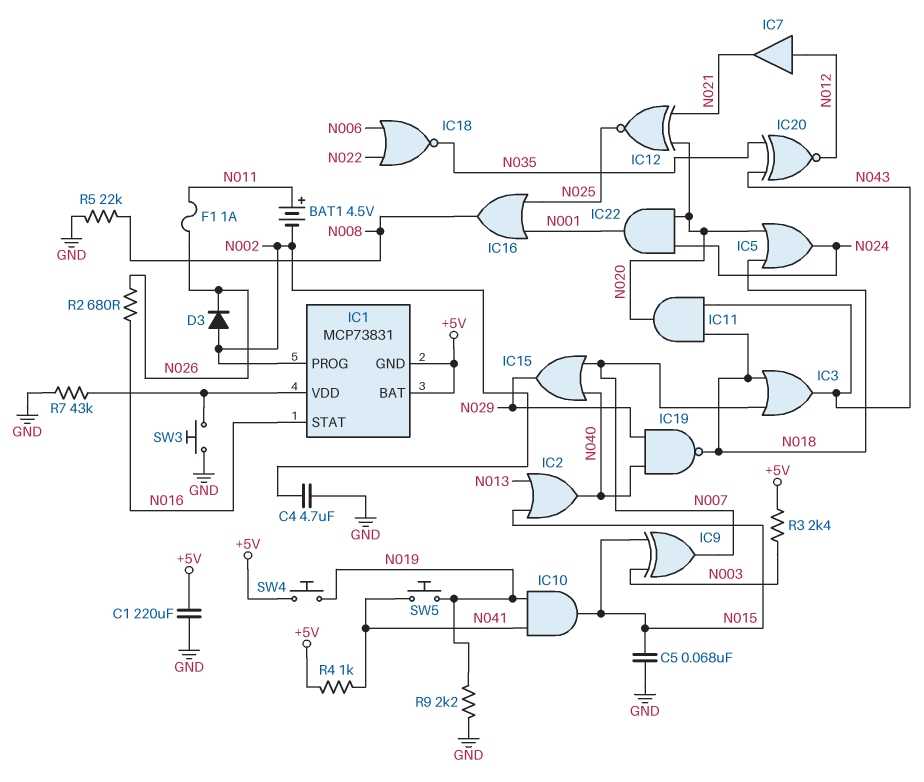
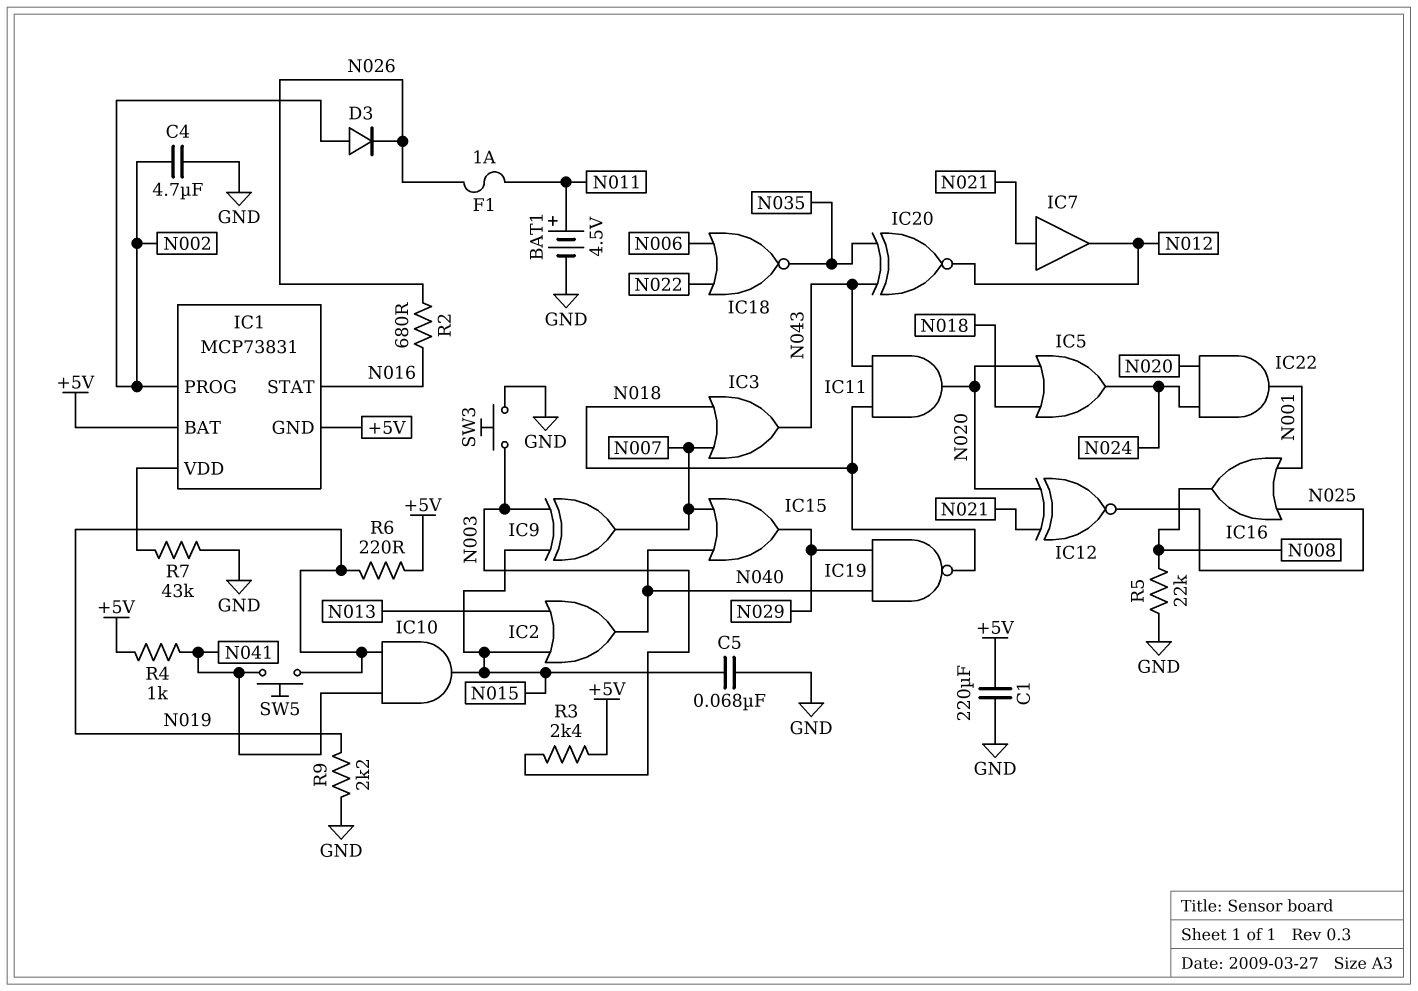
BAT1: 4.5V (plus N011, minus N002) -> 4.5V (plus N011, minus GND)
IC7: buffer (in N012, out N021) -> buffer (in N021, out N012)
R6: none -> 220 (+5V, N019)
SW3: button (GND, IC1/VDD) -> button (GND, N003)
SW4: button (+5V, N019) -> none

